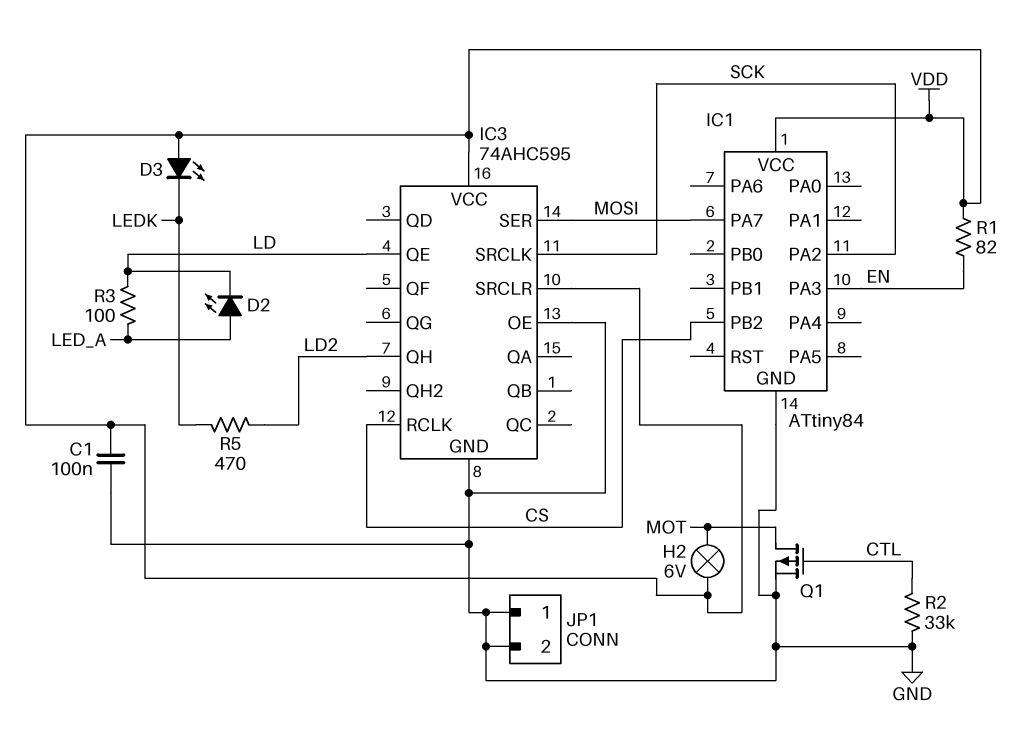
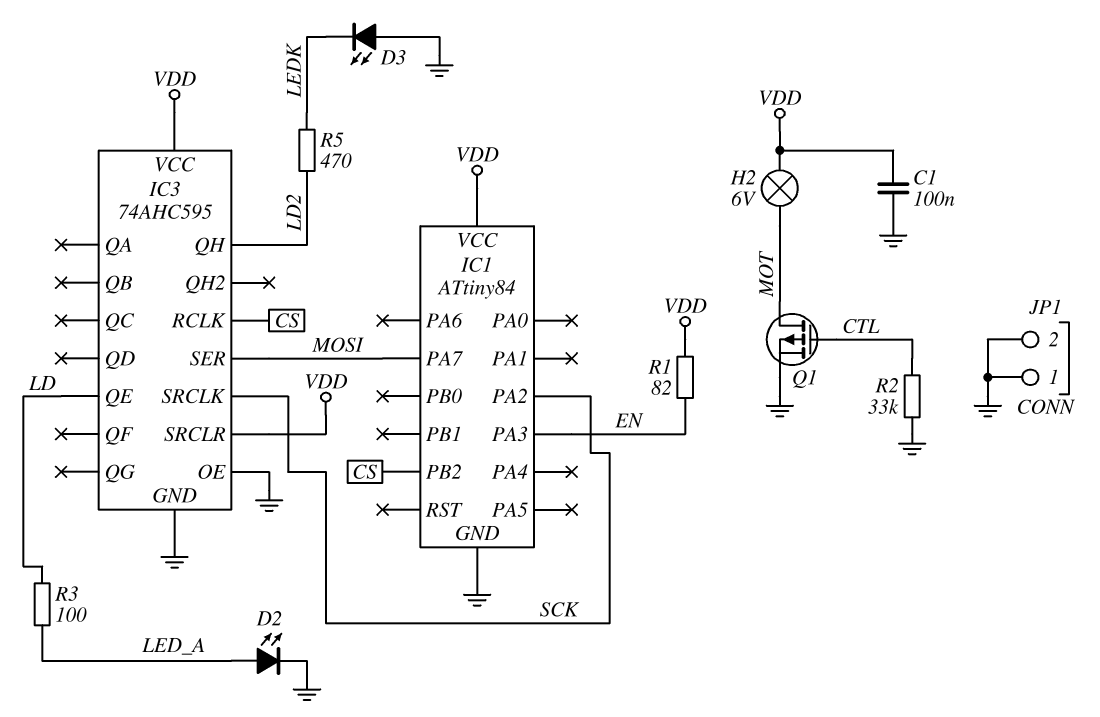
D2: LED (A LED_A, K LD) -> LED (A LED_A, K GND)
D3: LED (A VDD, K LEDK) -> LED (A GND, K LEDK)

